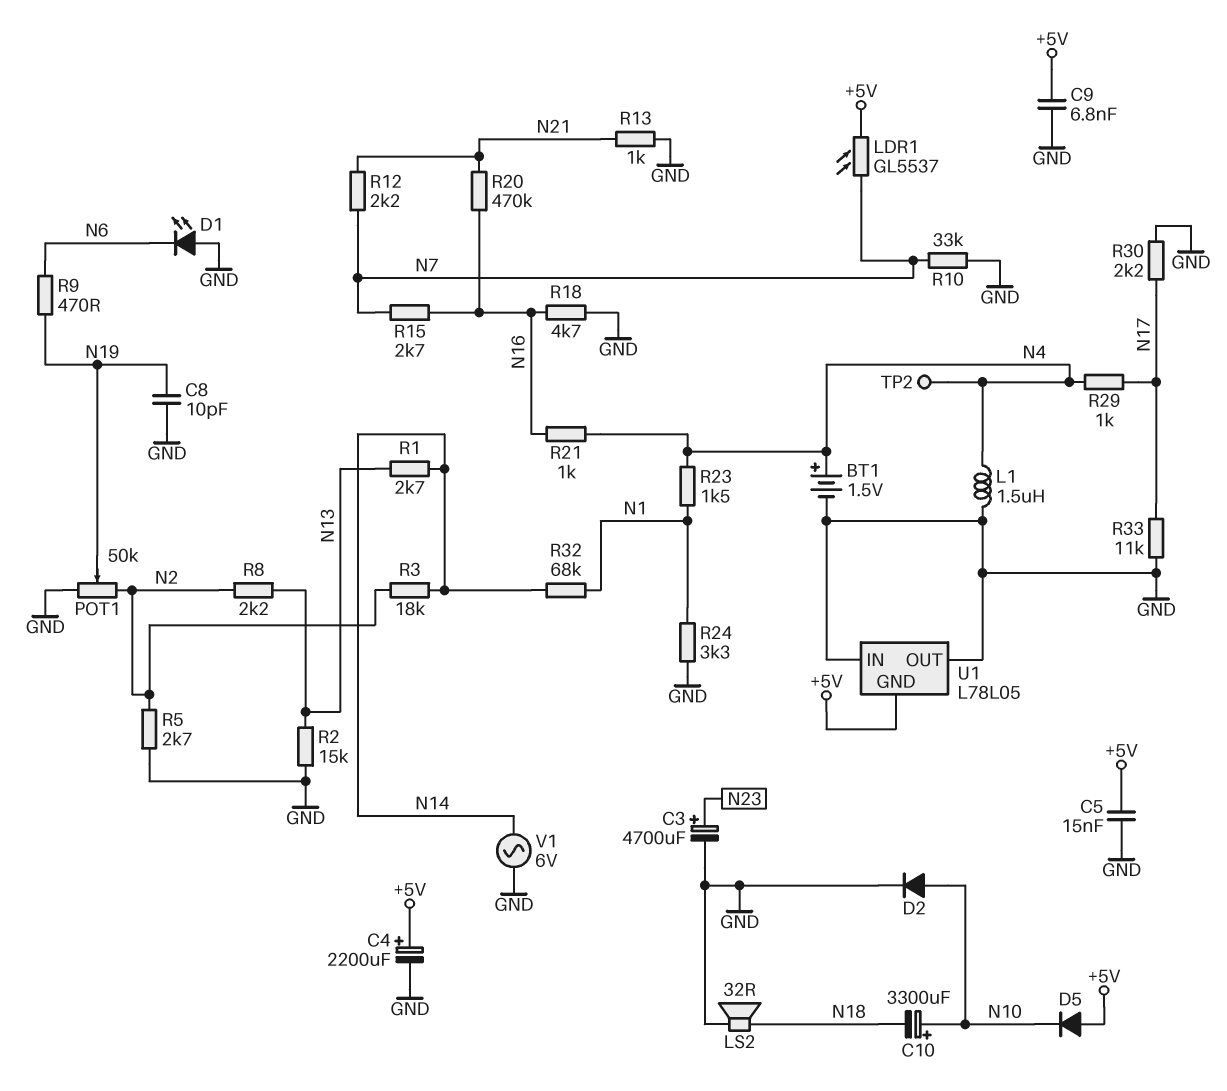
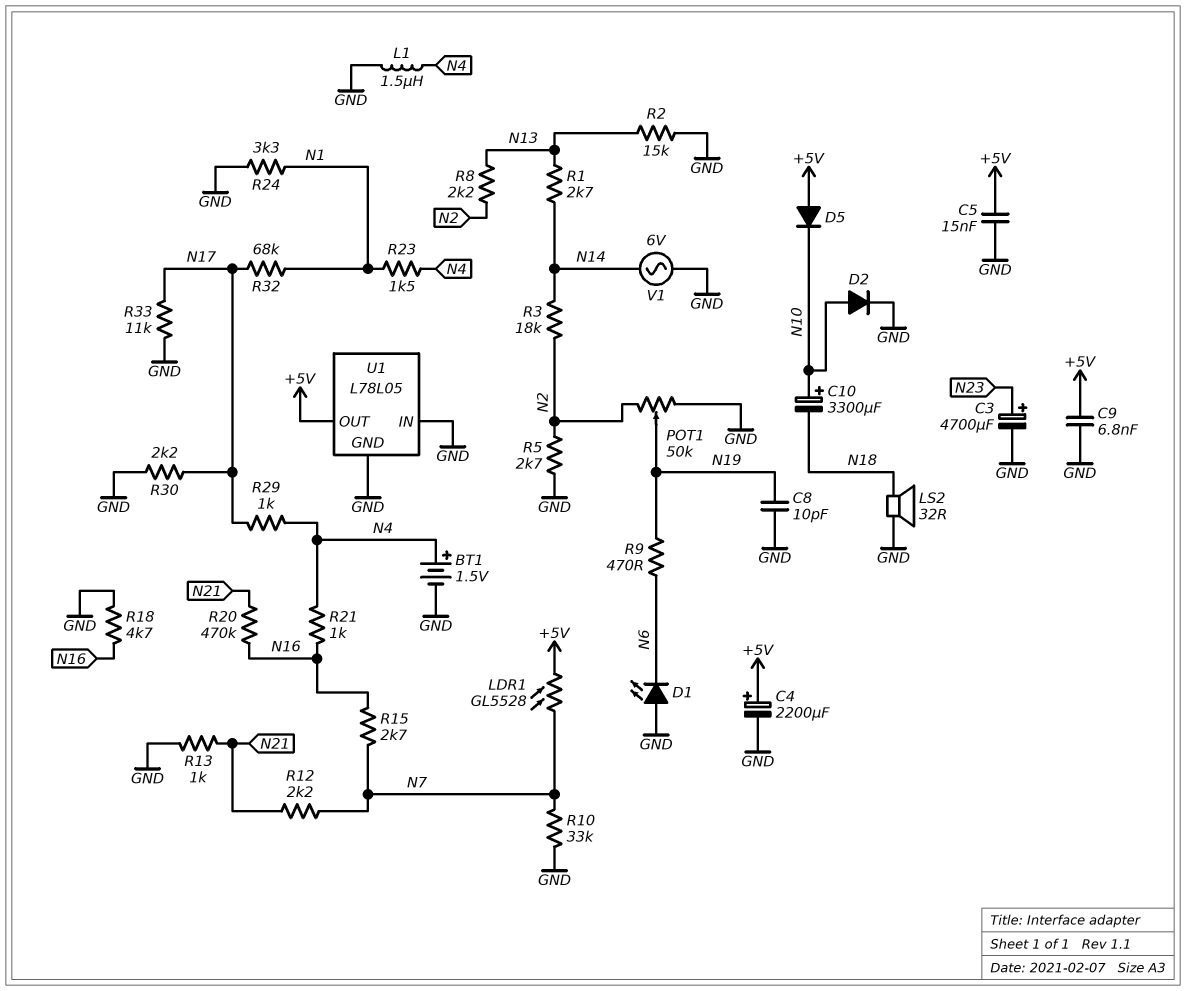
LDR1: GL5537 (+5V, N7) -> GL5528 (+5V, N7)
R32: 68k (N1, N14) -> 68k (N1, N17)
TP2: test point (N4) -> none
U1 pin GND: +5V -> GND
U1 pin OUT: GND -> +5V

